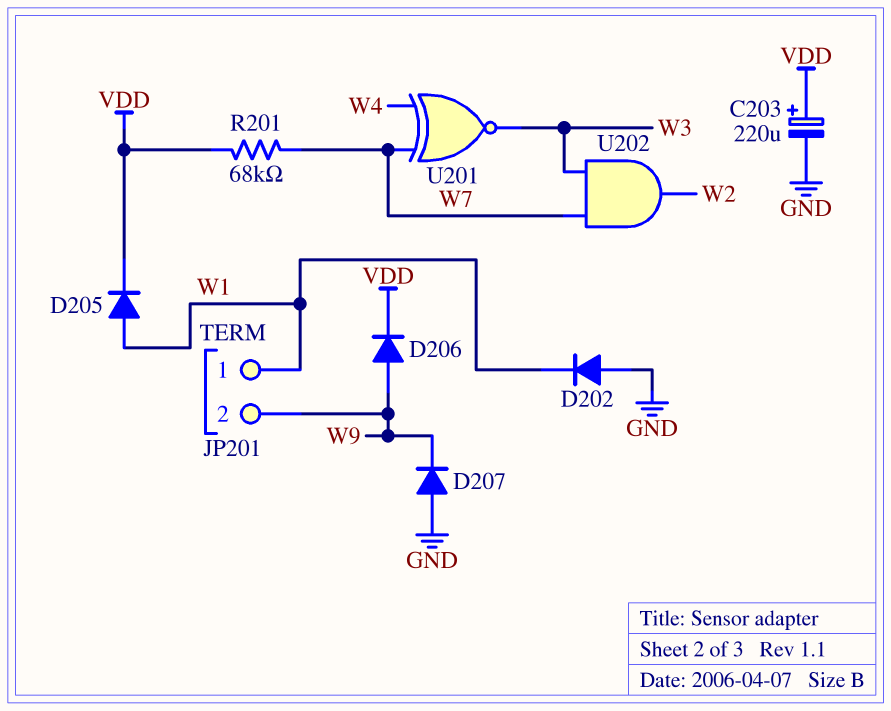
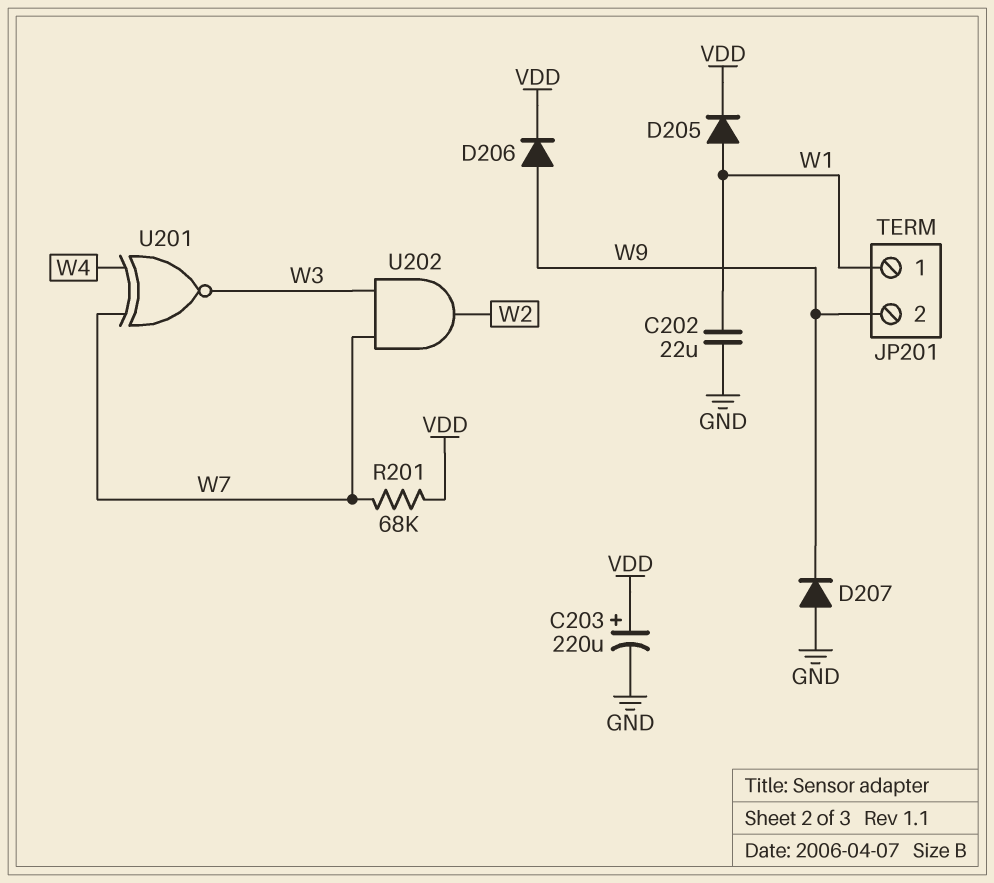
C202: none -> 22uF (GND, W1)
D202: diode (A GND, K W1) -> none

